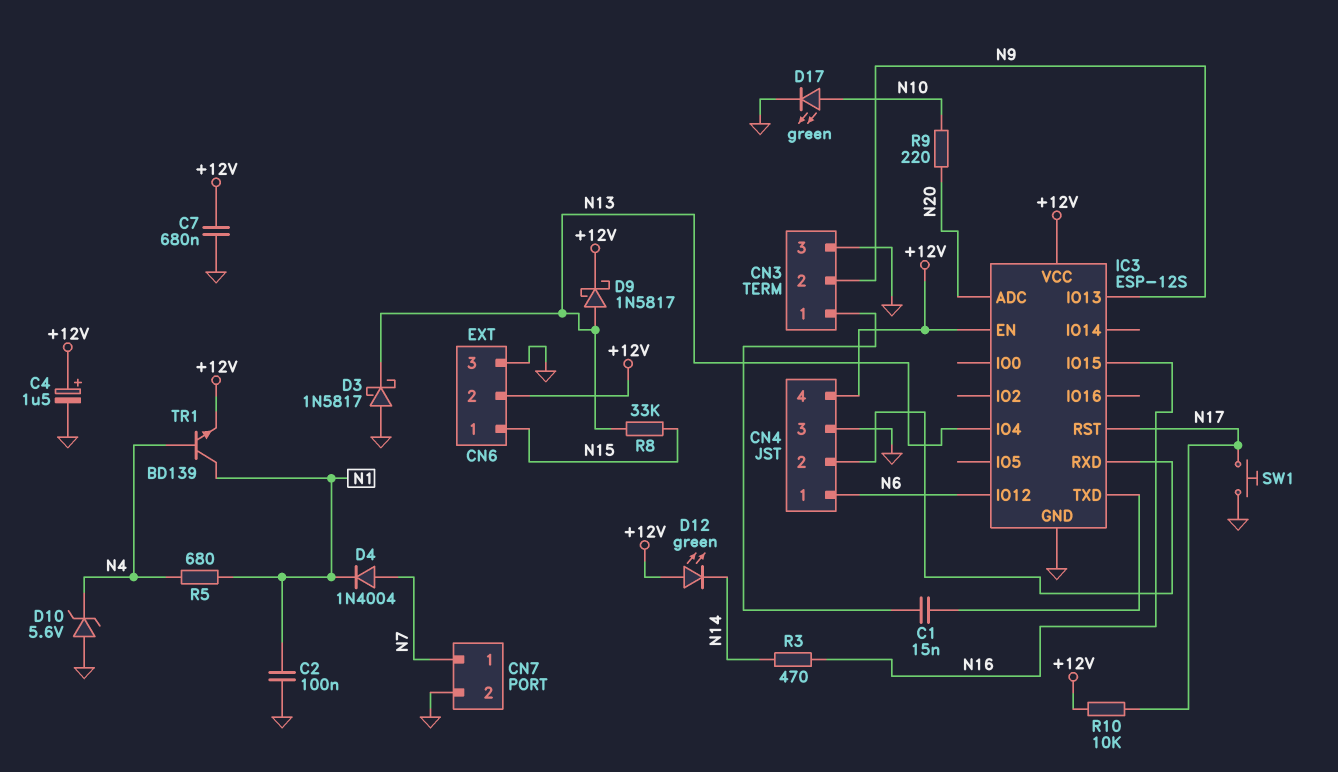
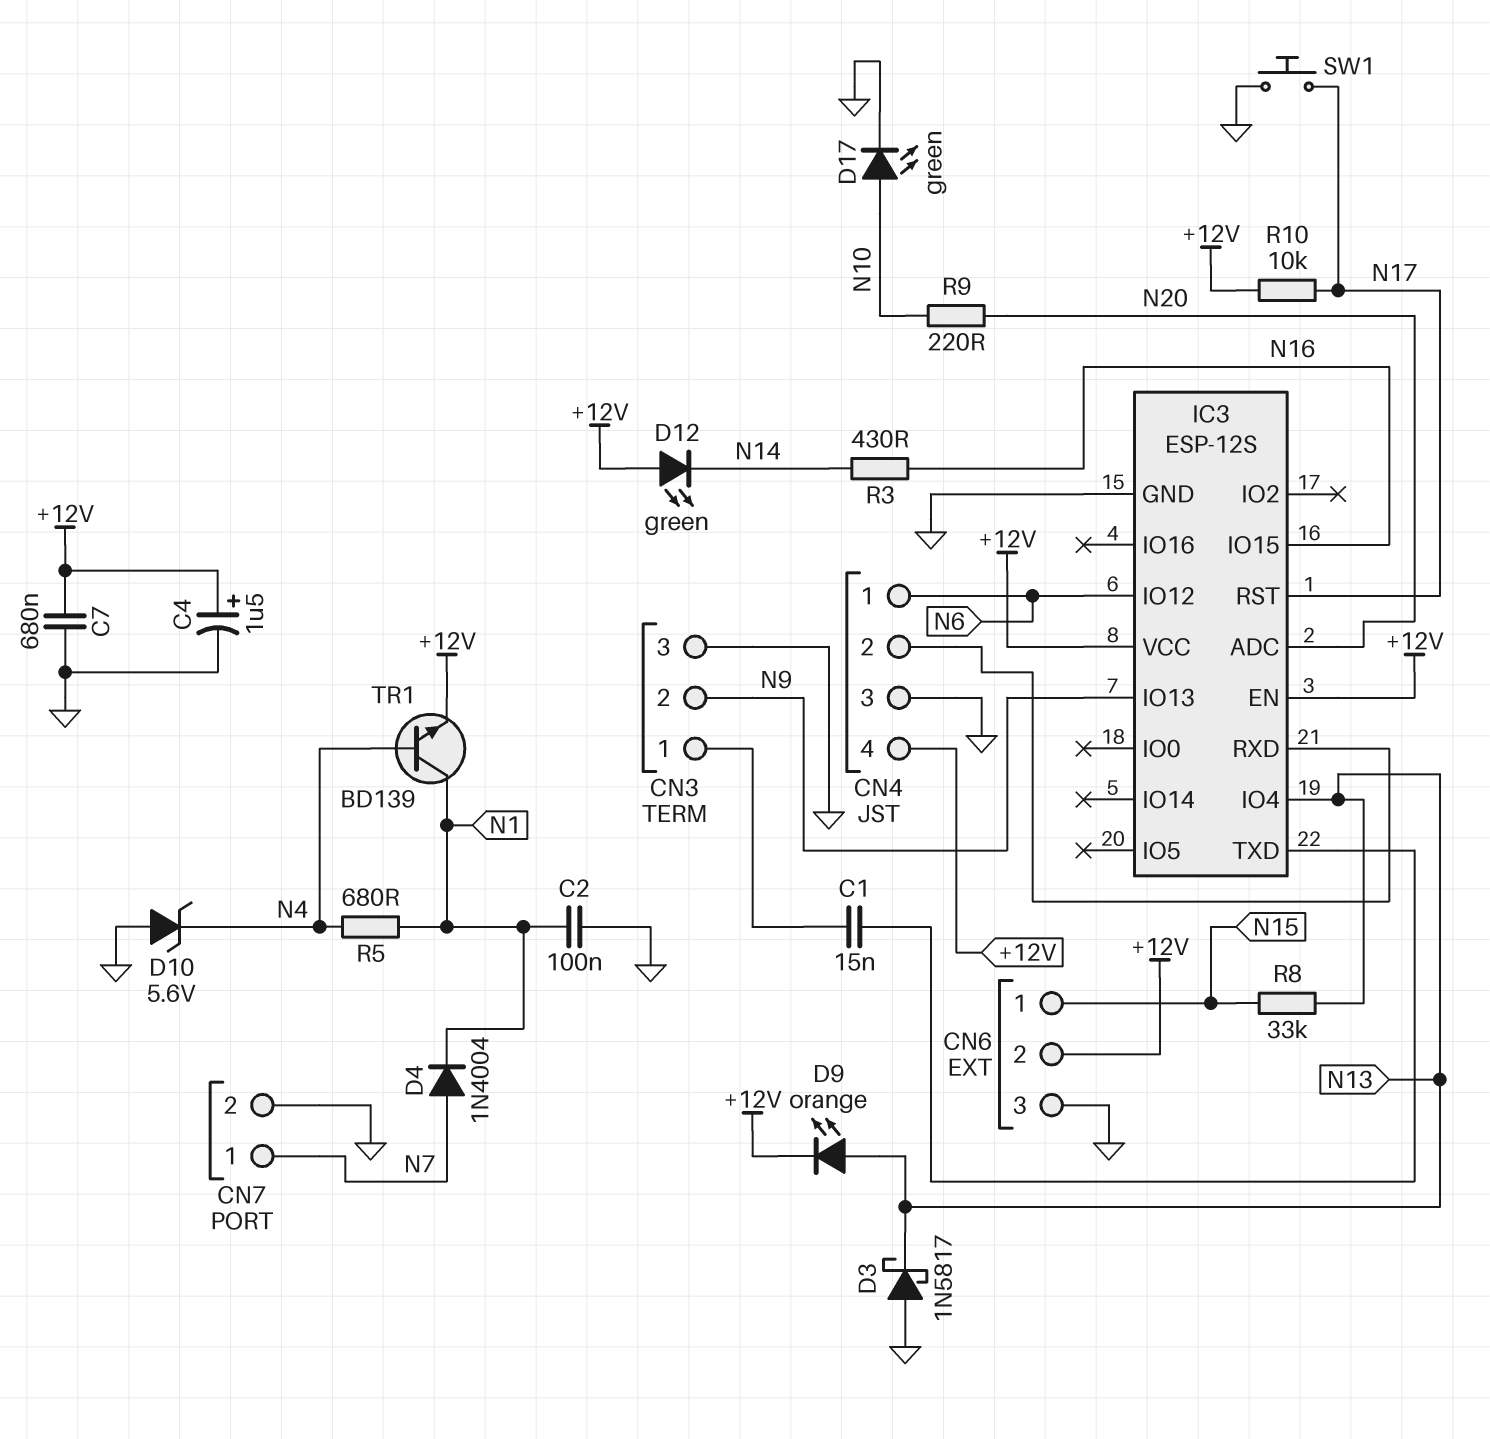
D9: schottky 1N5817 (A N13, K +12V) -> LED orange (A N13, K +12V)
R3: 470 (N14, N16) -> 430 (N14, N16)

